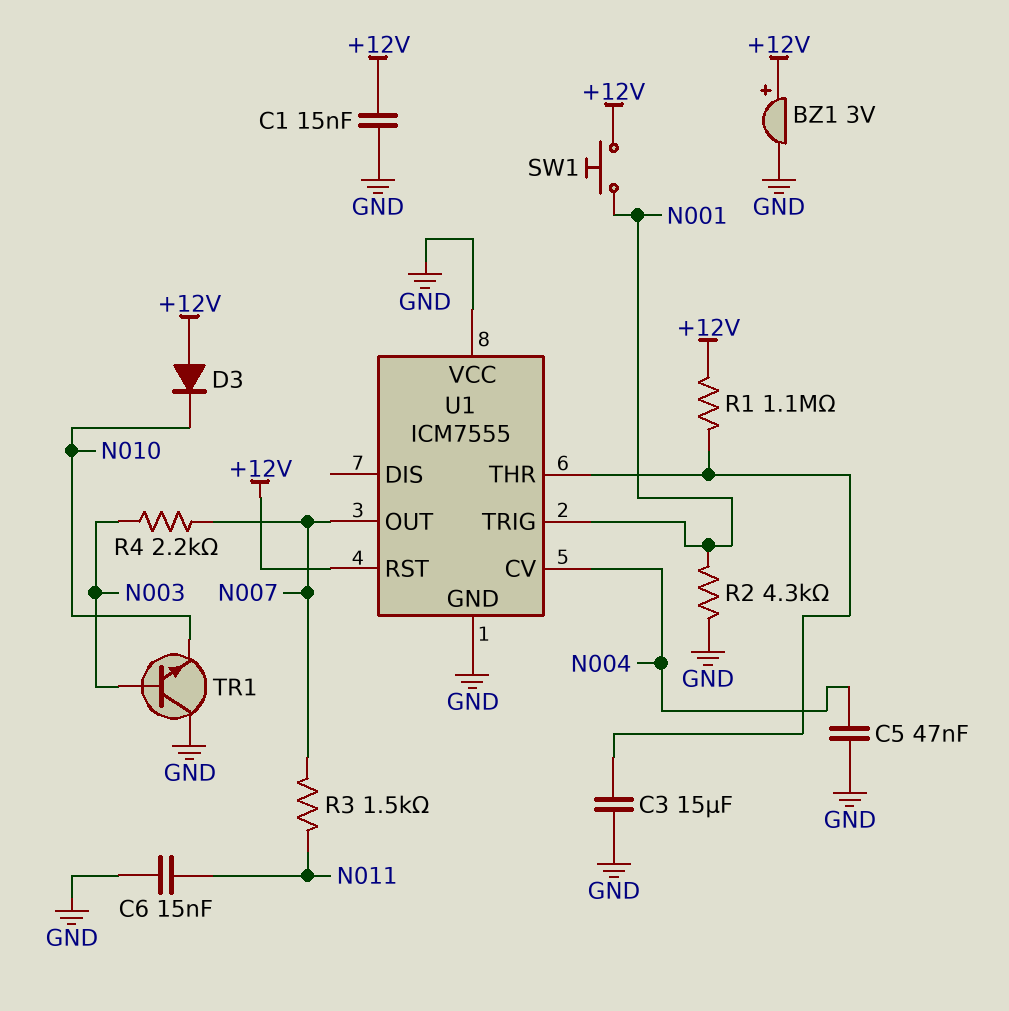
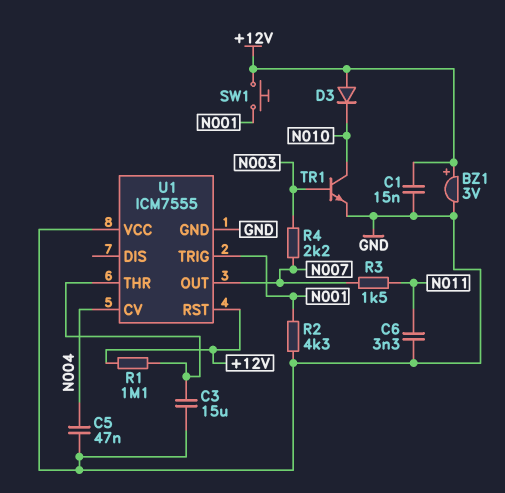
C6: 15nF (GND, N011) -> 3.3nF (GND, N011)
TR1: NPN (B N003, C GND, E N010) -> NPN (B N003, C N010, E GND)

